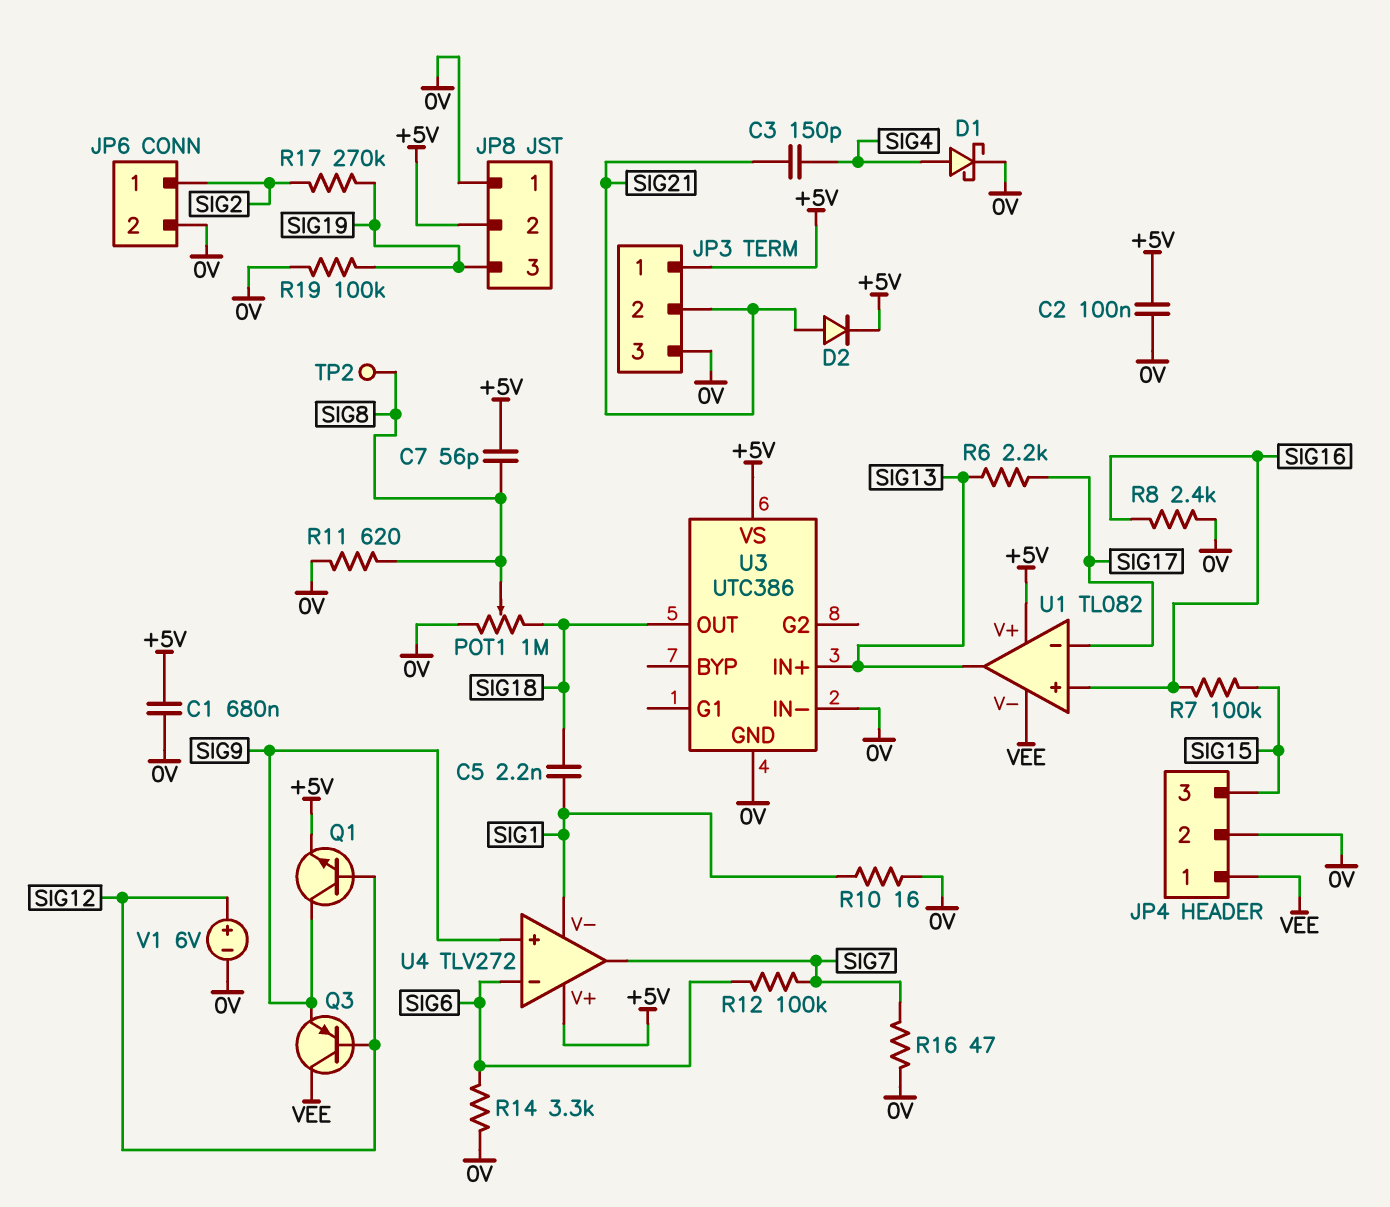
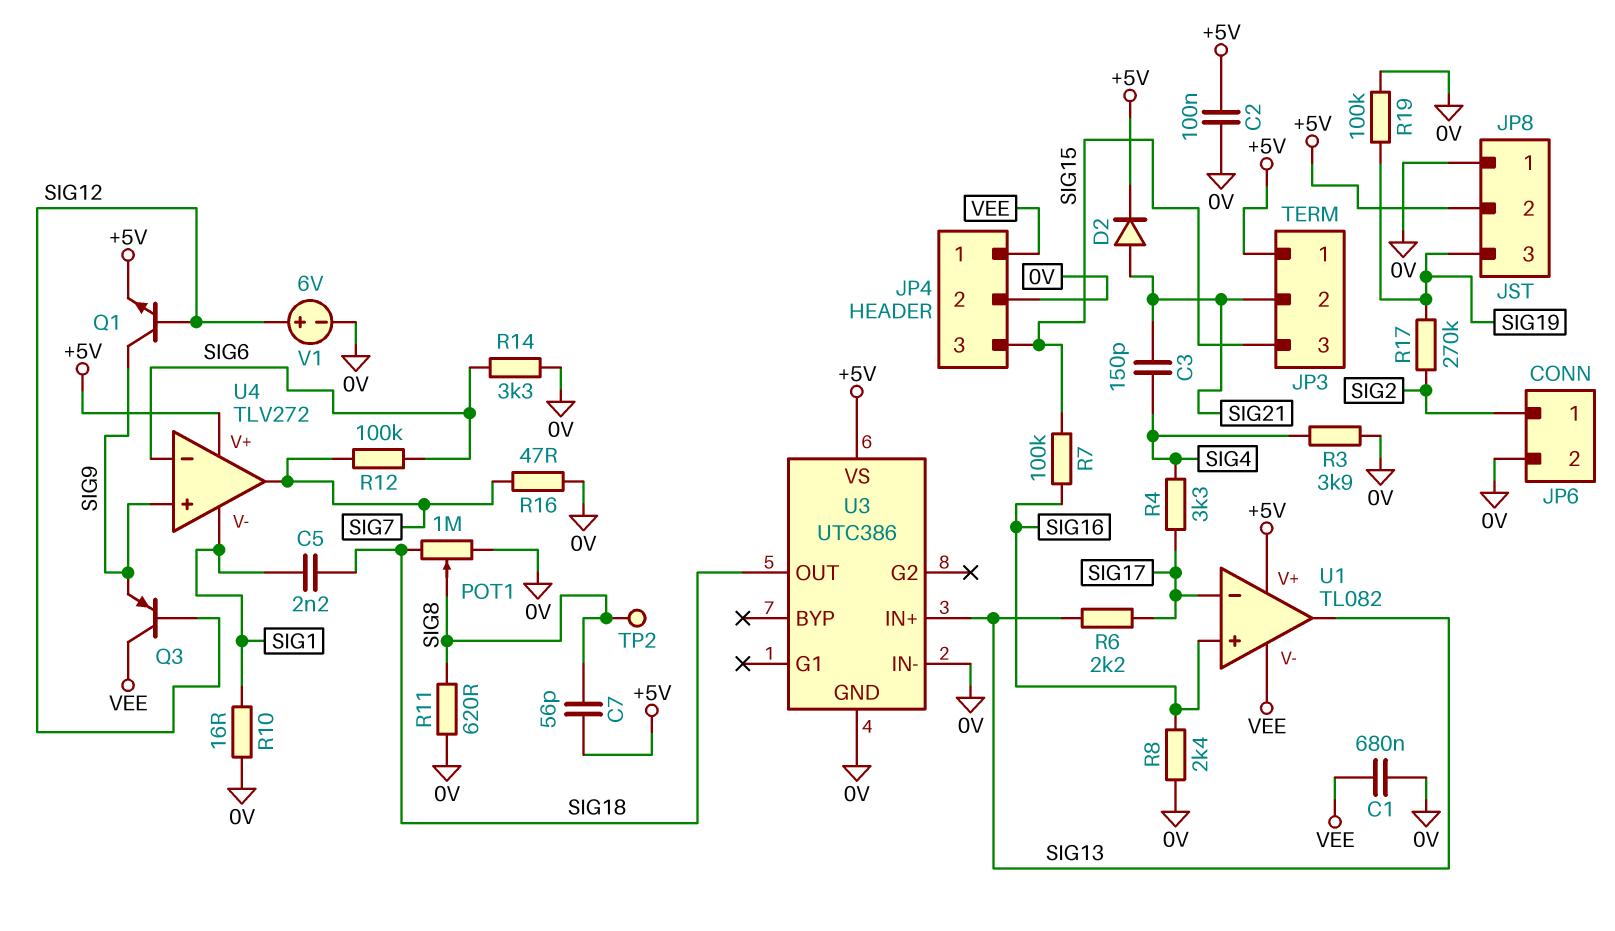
C1: 680nF (+5V, 0V) -> 680nF (0V, VEE)
D1: schottky (A SIG4, K 0V) -> none
JP3 pin 3: 0V -> SIG15
R3: none -> 3.9k (0V, SIG4)
R4: none -> 3.3k (SIG4, SIG17)

